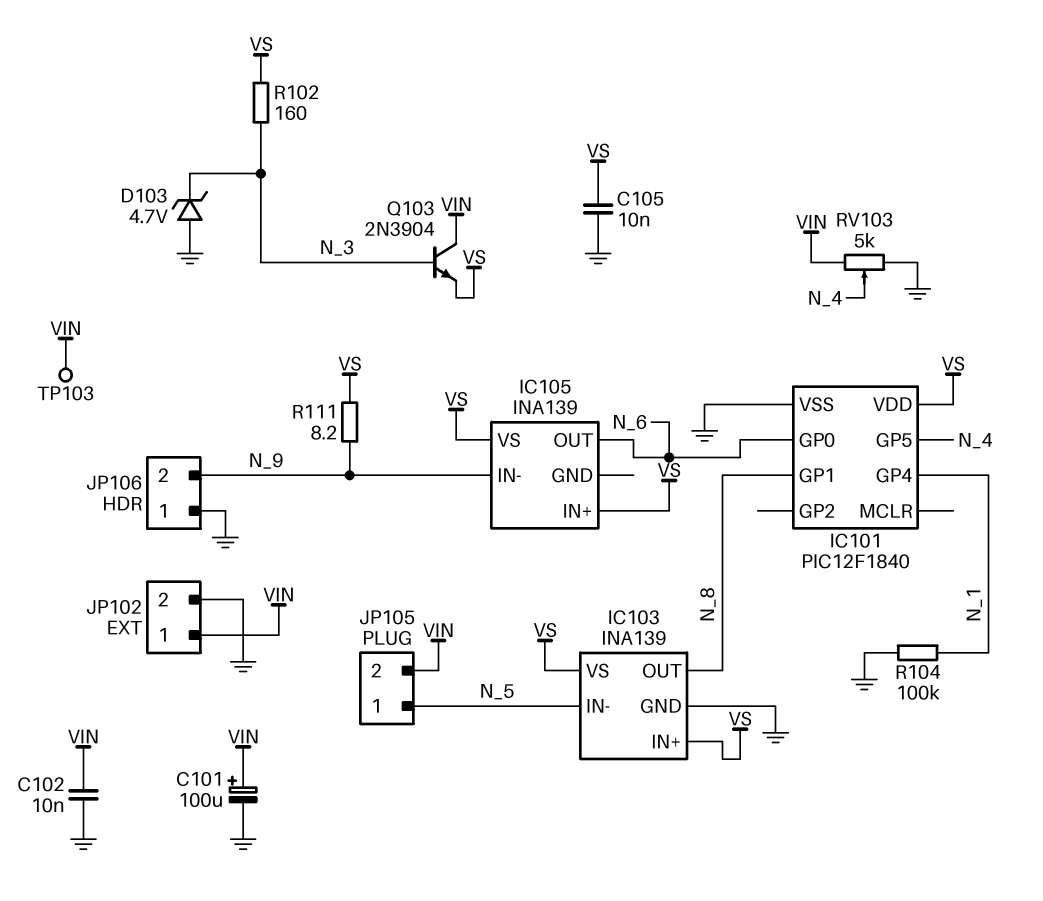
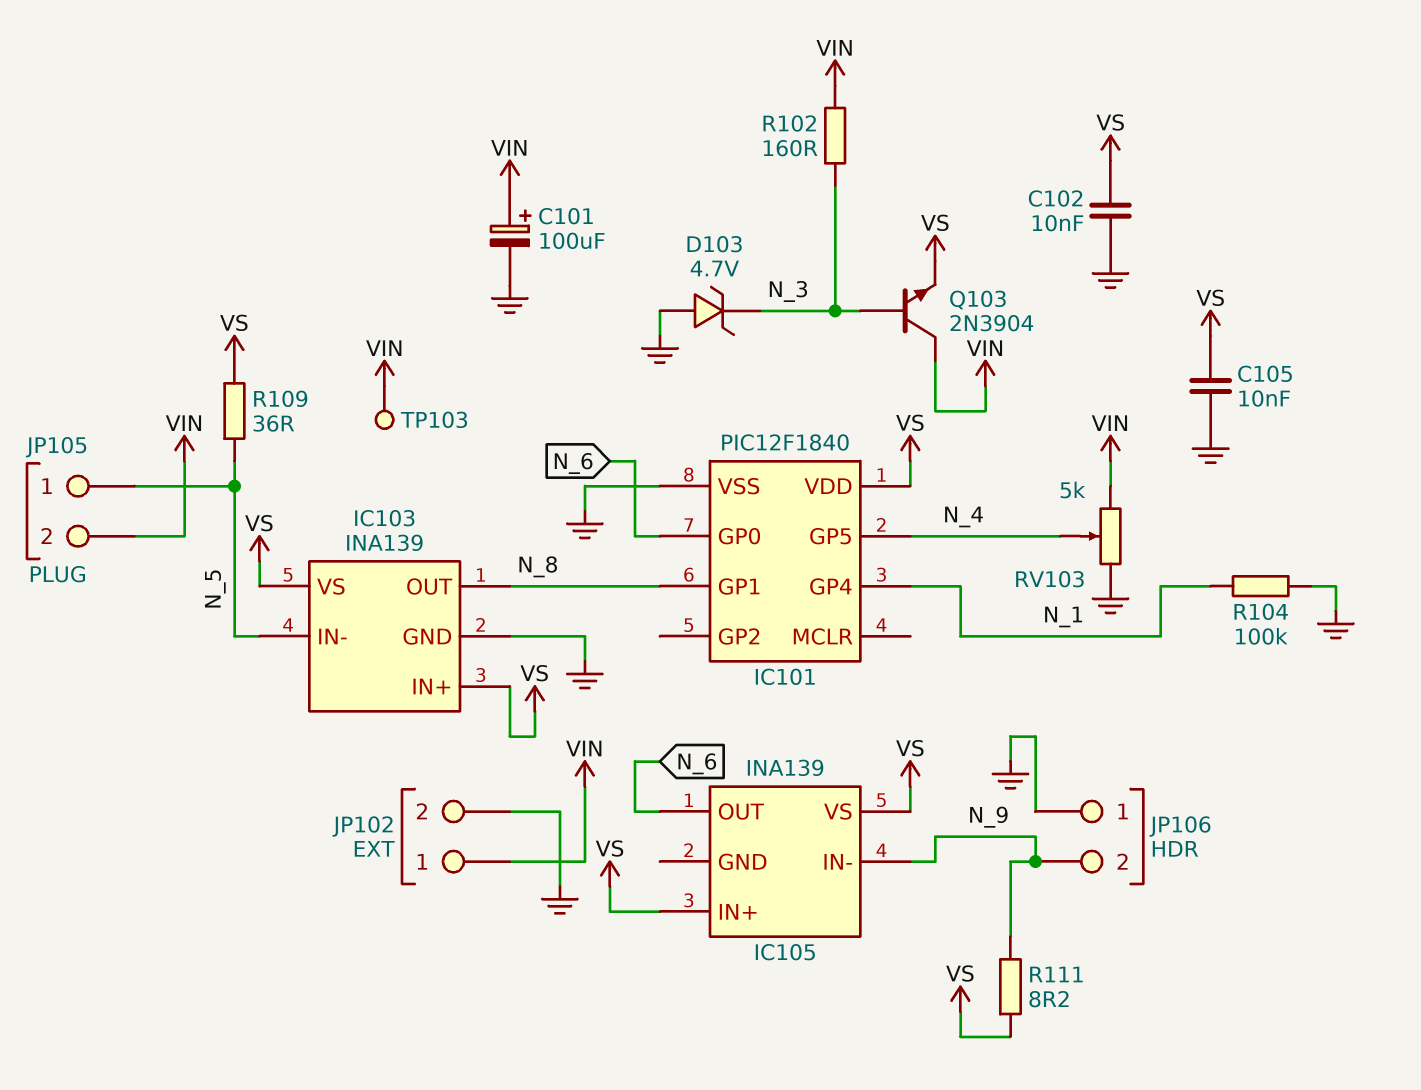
C102: 10nF (GND, VIN) -> 10nF (GND, VS)
R102: 160 (N_3, VS) -> 160 (N_3, VIN)
R109: none -> 36 (N_5, VS)

